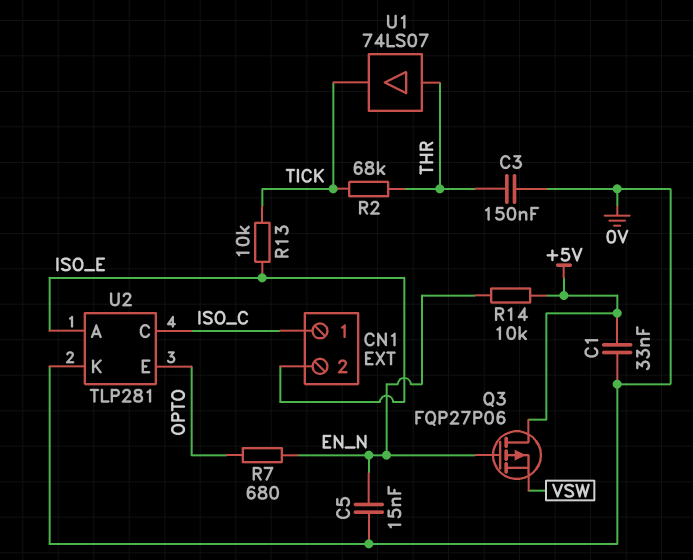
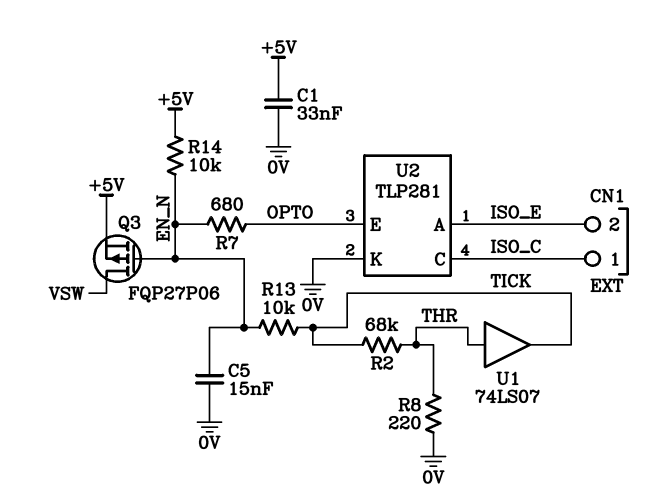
C3: 150nF (0V, THR) -> none
Q3: PMOS FQP27P06 (G EN_N, D +5V, S VSW) -> PMOS FQP27P06 (G EN_N, D VSW, S +5V)
R8: none -> 220 (0V, THR)
R13: 10k (ISO_E, TICK) -> 10k (EN_N, TICK)

